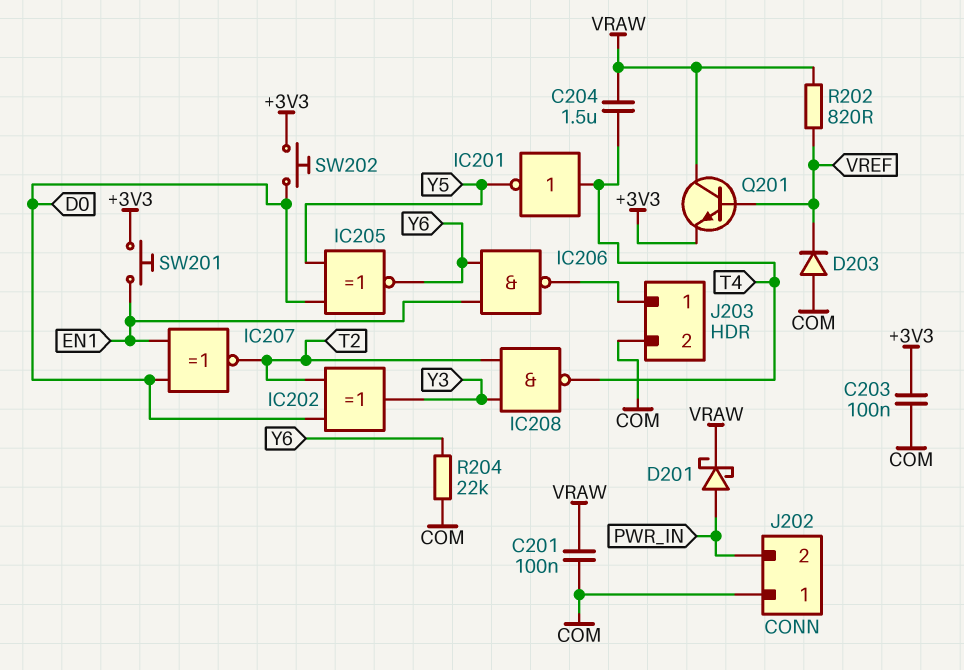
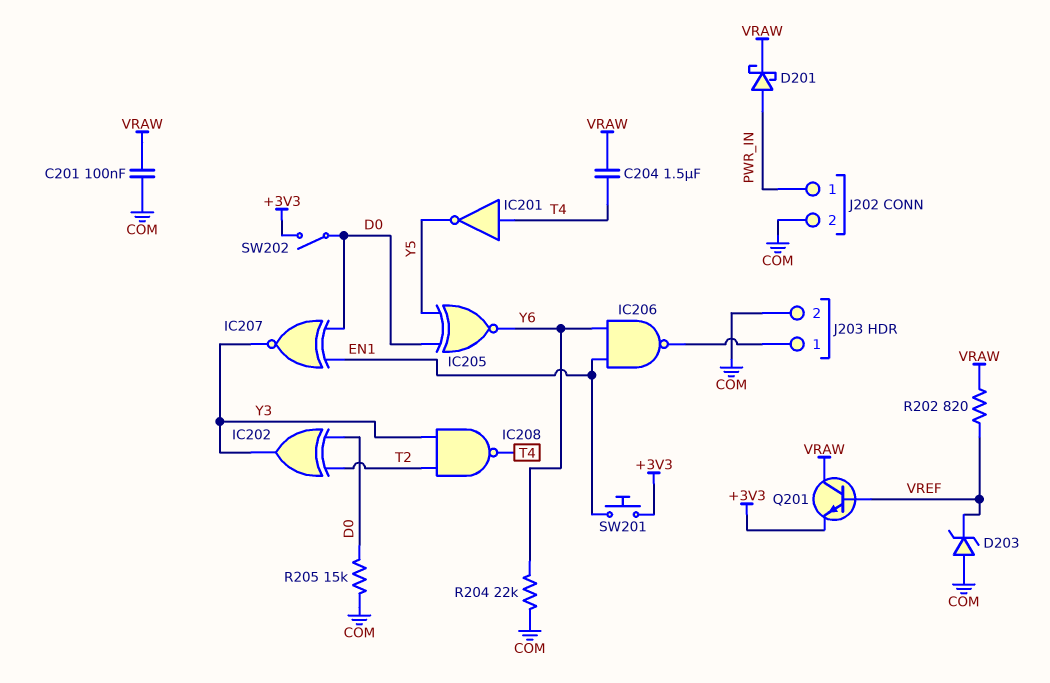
C203: 100nF (+3V3, COM) -> none
D203: diode (A COM, K VREF) -> zener (A COM, K VREF)
IC207: XNOR (in D0, in EN1, out T2) -> XNOR (in D0, in EN1, out Y3)
J202 pin 1: COM -> PWR_IN
J202 pin 2: PWR_IN -> COM
R205: none -> 15k (COM, D0)
SW202: button (+3V3, D0) -> switch (+3V3, D0)

